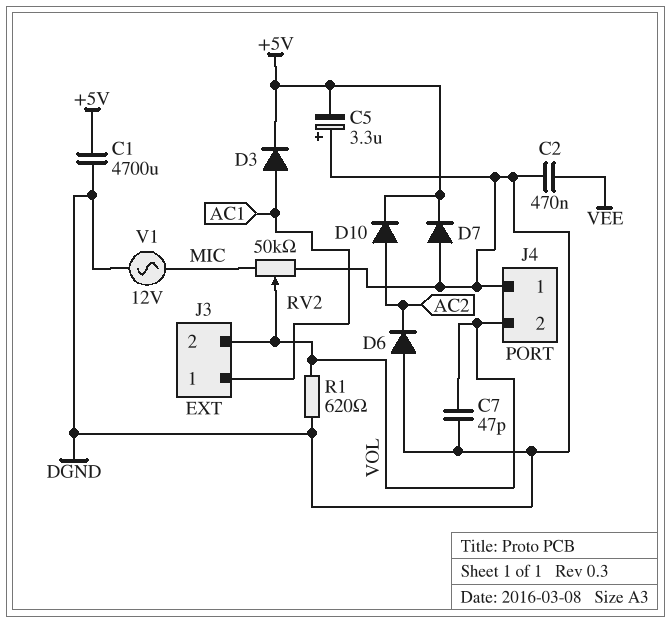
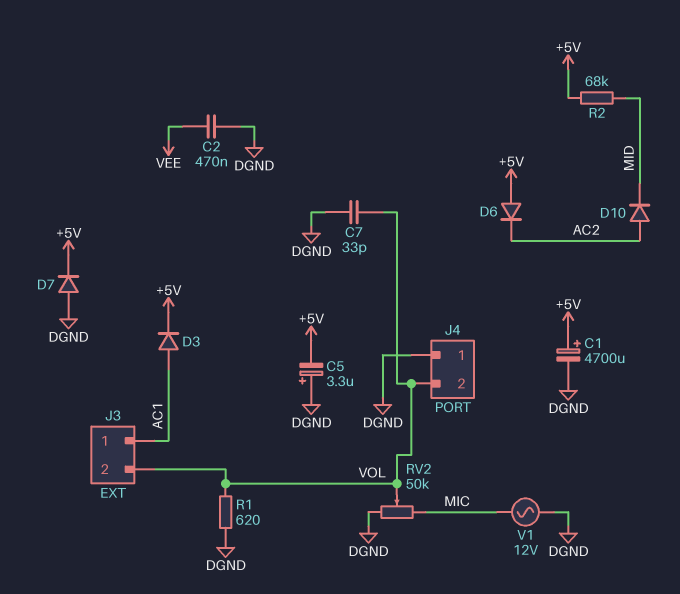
C1: 4700uF (+5V, DGND) -> 4700uF (plus +5V, minus DGND)
C7: 47pF (DGND, VOL) -> 33pF (DGND, VOL)
D6: diode (A DGND, K AC2) -> diode (A +5V, K AC2)
D10: diode (A AC2, K +5V) -> diode (A AC2, K MID)
R2: none -> 68k (+5V, MID)

